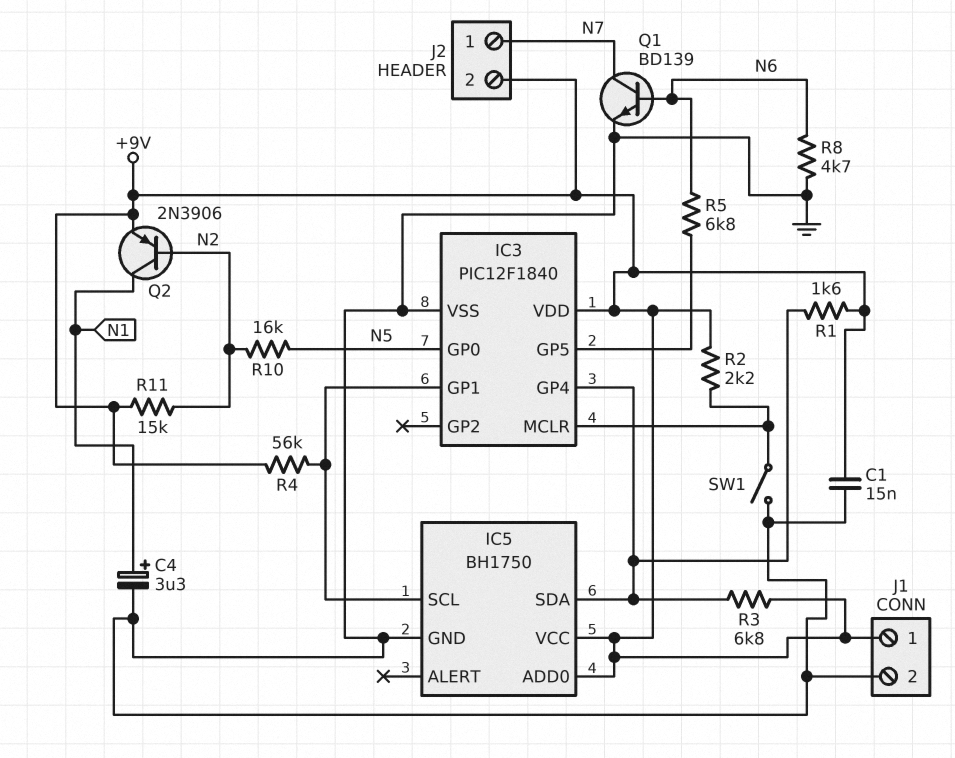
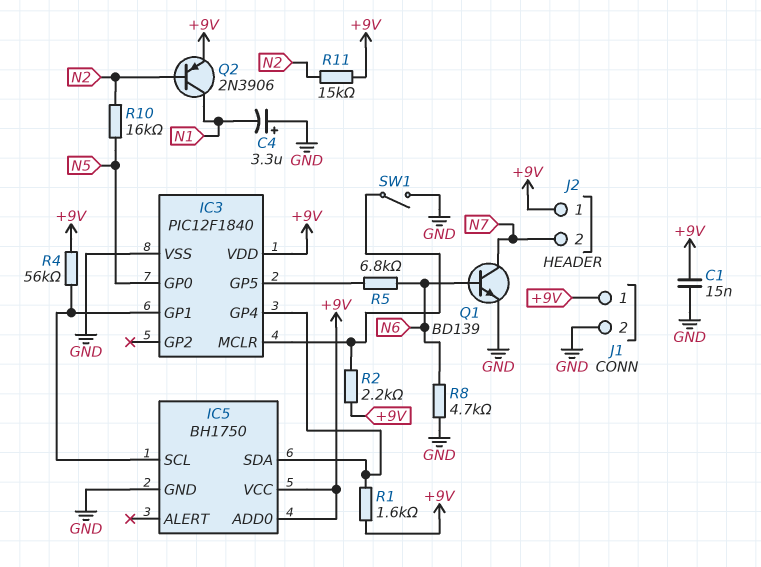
C4: 3.3uF (plus N1, minus GND) -> 3.3uF (plus GND, minus N1)
J2 pin 1: N7 -> +9V
J2 pin 2: +9V -> N7
R3: 6.8k (+9V, IC3/GP4) -> none

